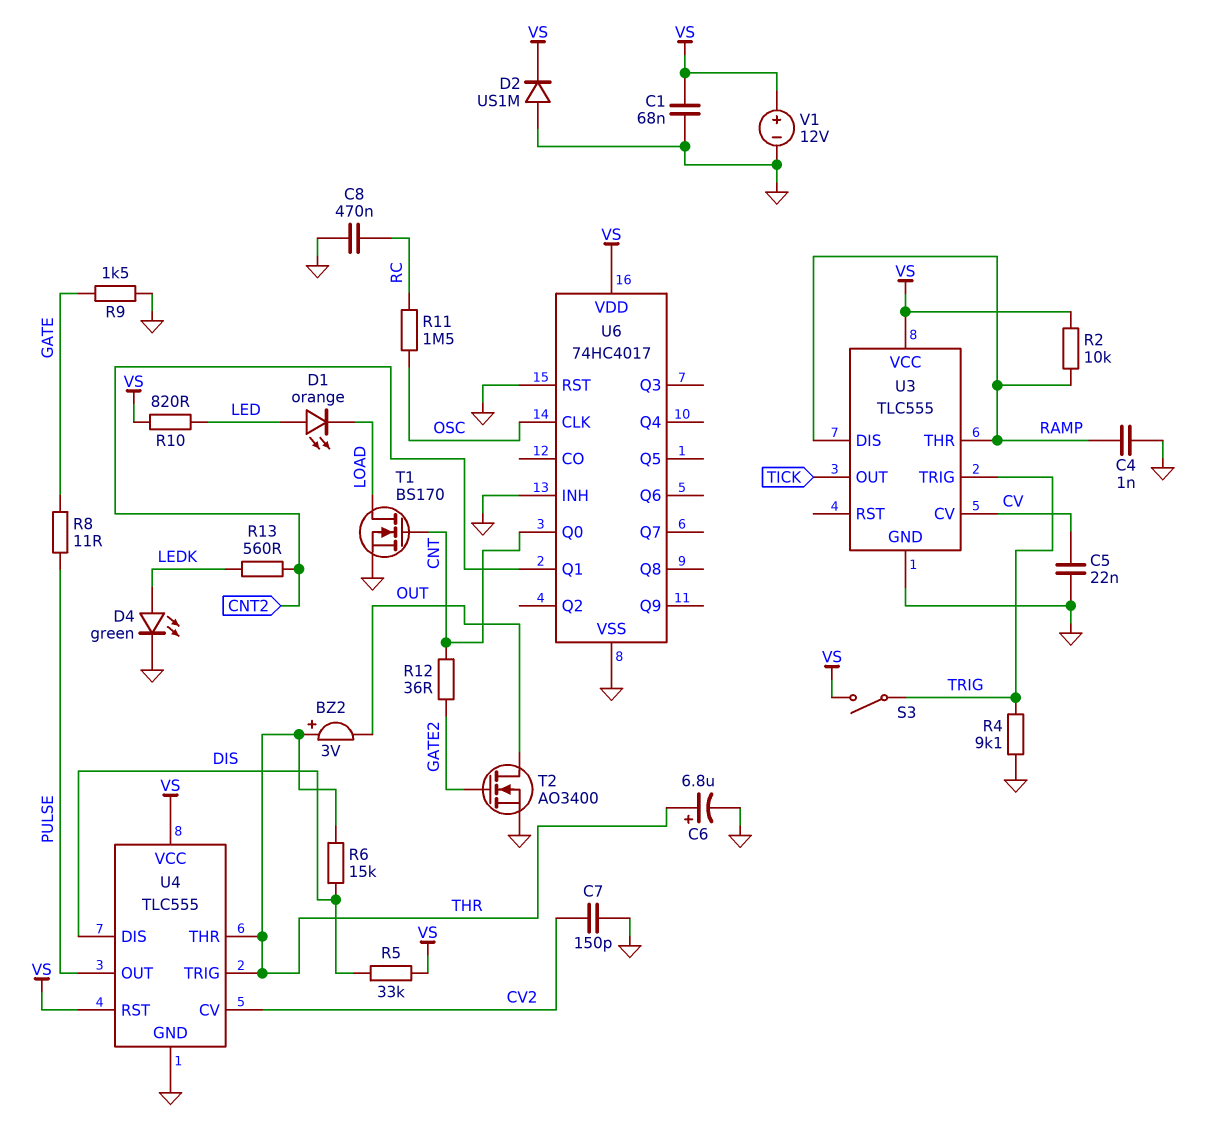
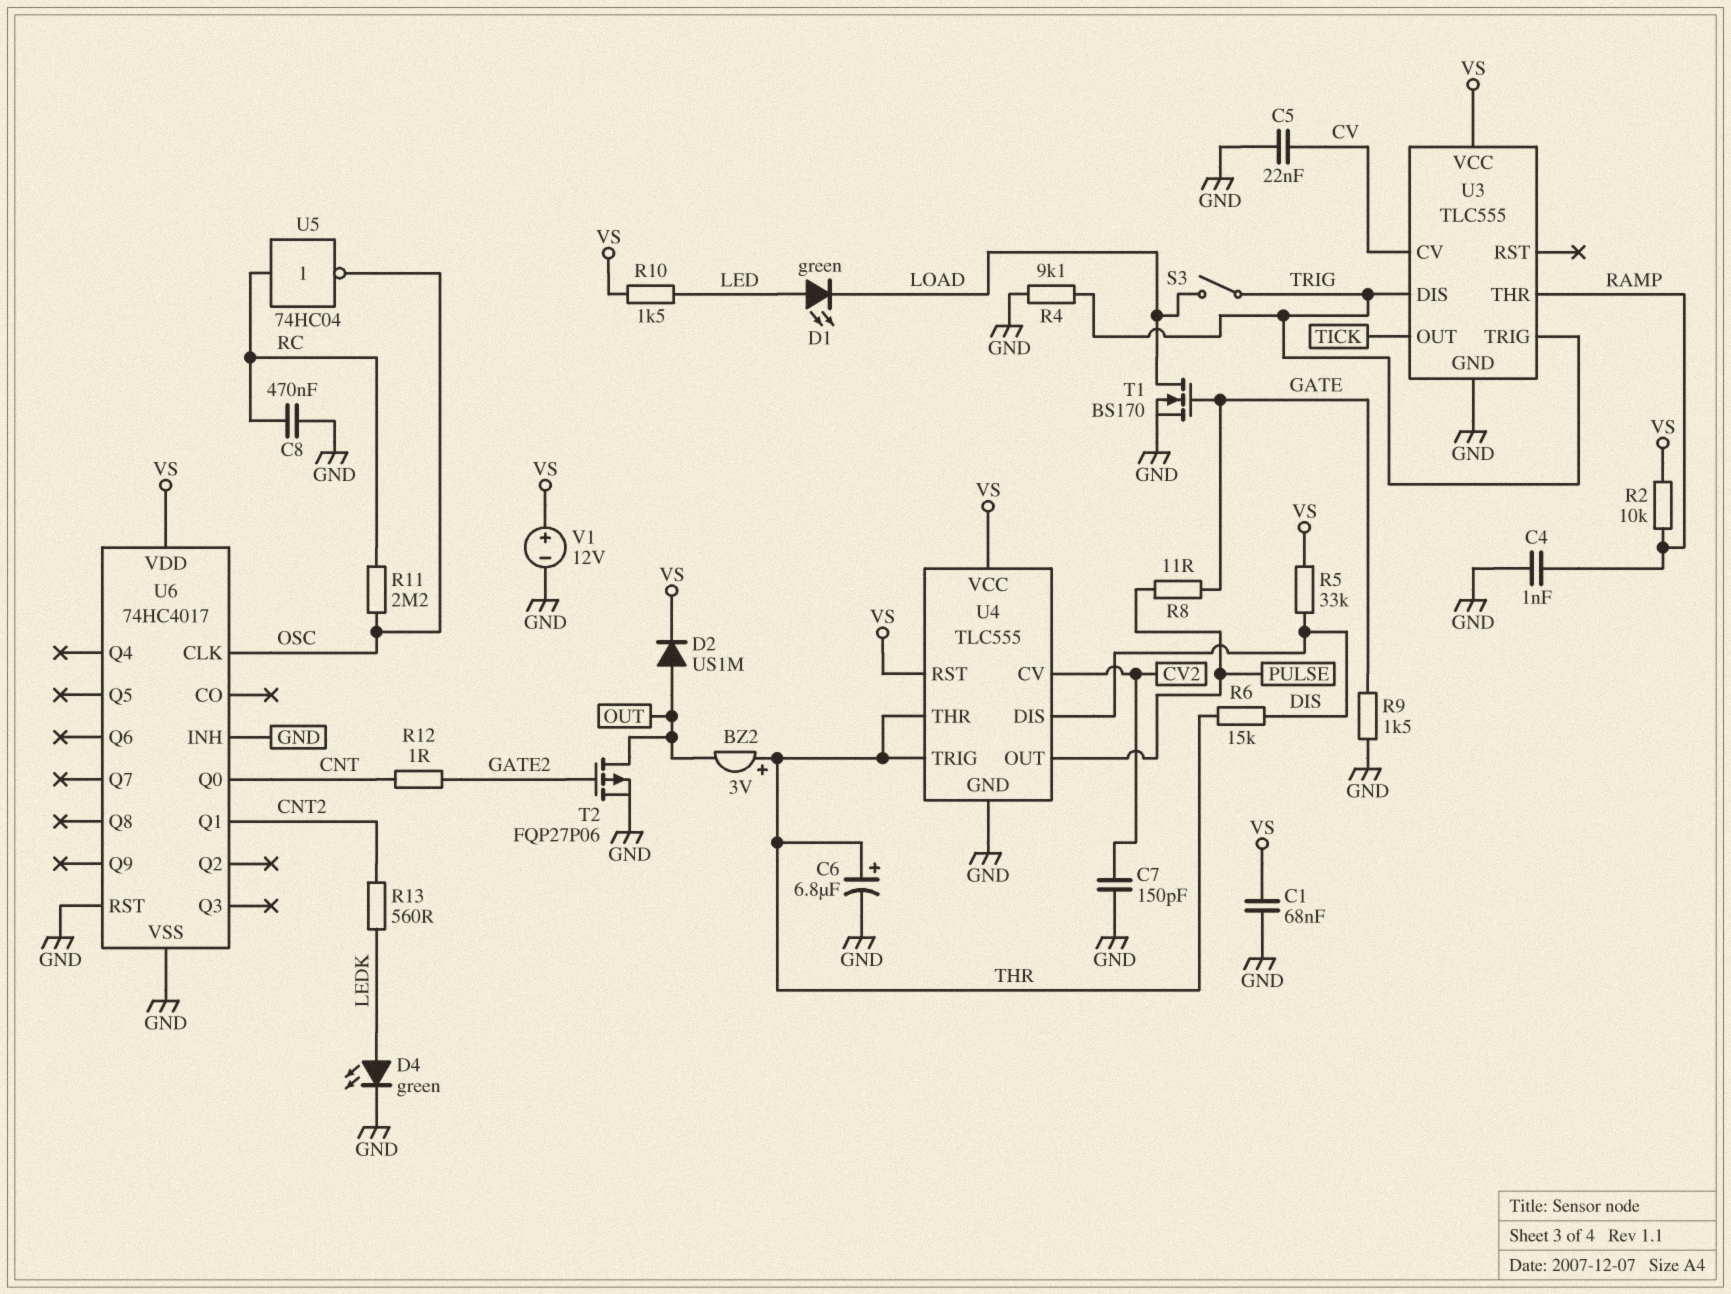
D1: LED orange (A LED, K LOAD) -> LED green (A LED, K LOAD)
D2: diode US1M (A GND, K VS) -> diode US1M (A OUT, K VS)
R10: 820 (LED, VS) -> 1.5k (LED, VS)
R11: 1.5M (OSC, RC) -> 2.2M (OSC, RC)
R12: 36 (CNT, GATE2) -> 1 (CNT, GATE2)
S3: switch (TRIG, VS) -> switch (LOAD, TRIG)
T1: NMOS BS170 (G CNT, D LOAD, S GND) -> NMOS BS170 (G GATE, D LOAD, S GND)
T2: NMOS AO3400 (G GATE2, D OUT, S GND) -> PMOS FQP27P06 (G GATE2, D OUT, S GND)
U3 pin DIS: RAMP -> TRIG
U5: none -> NOT 74HC04 (in RC, out OSC)

